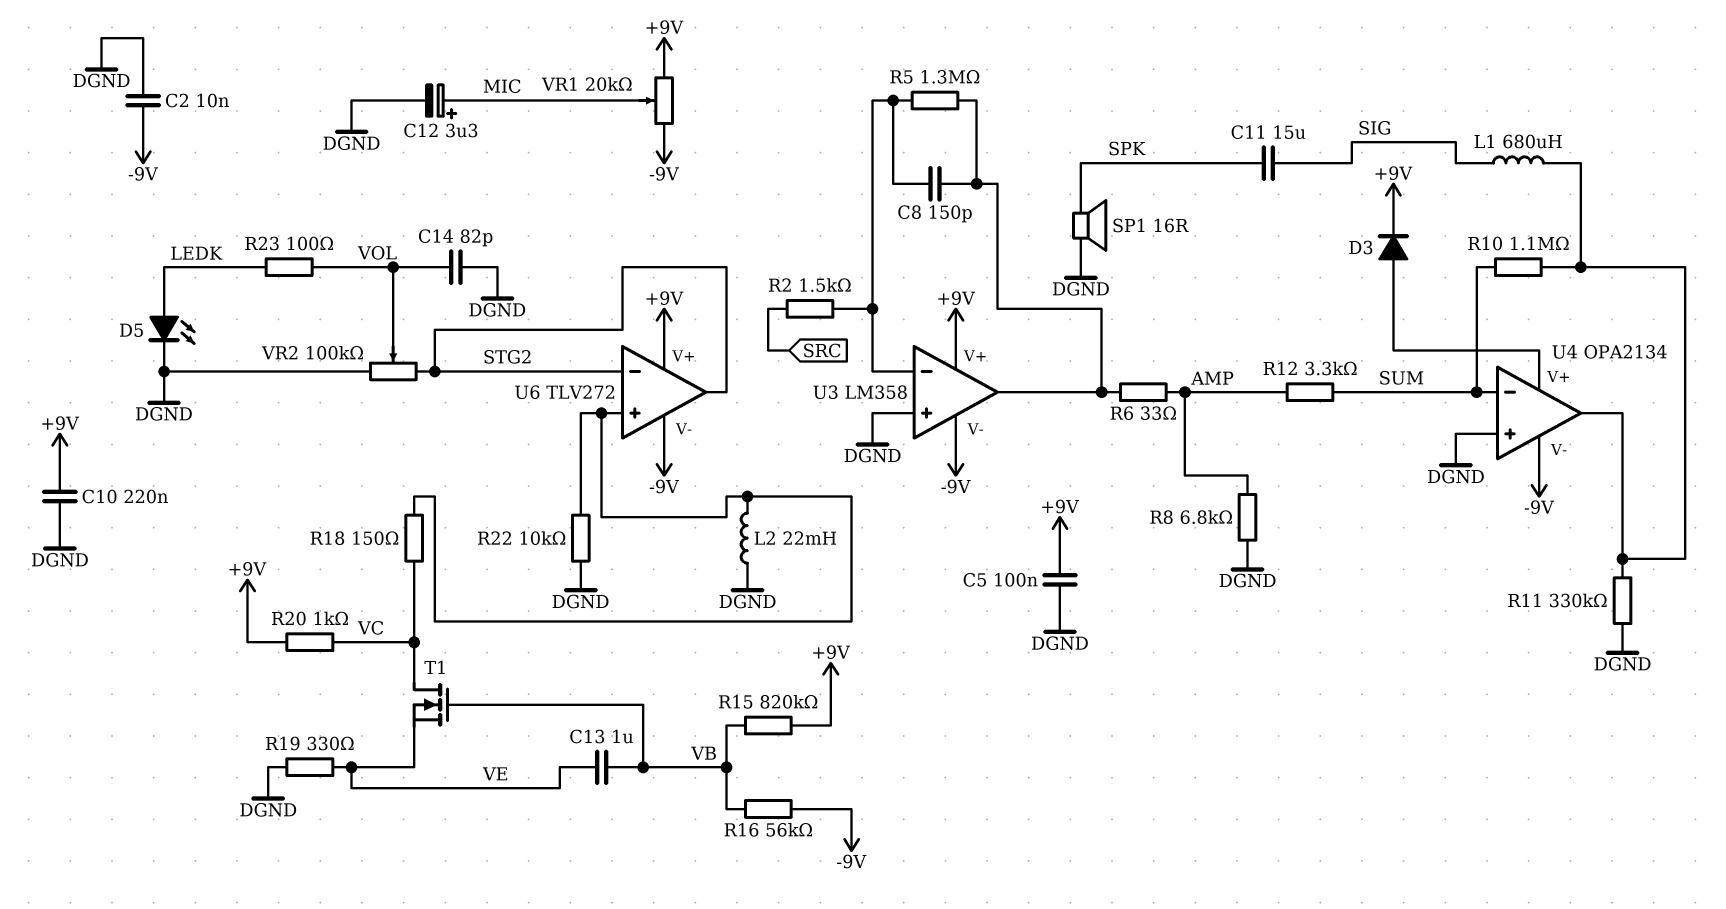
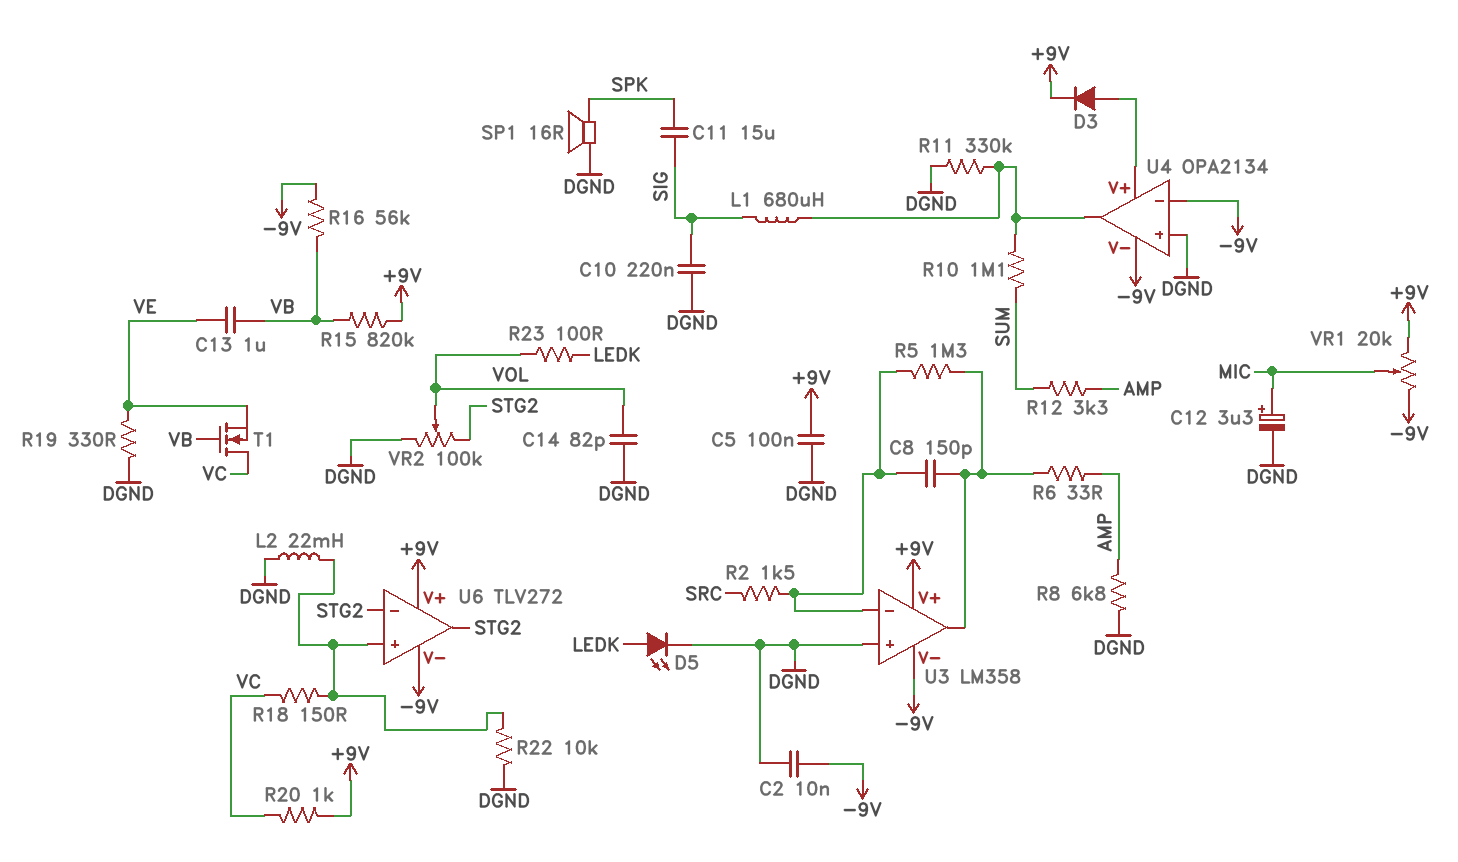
C10: 220nF (+9V, DGND) -> 220nF (DGND, SIG)
U4 pin in-: SUM -> -9V

